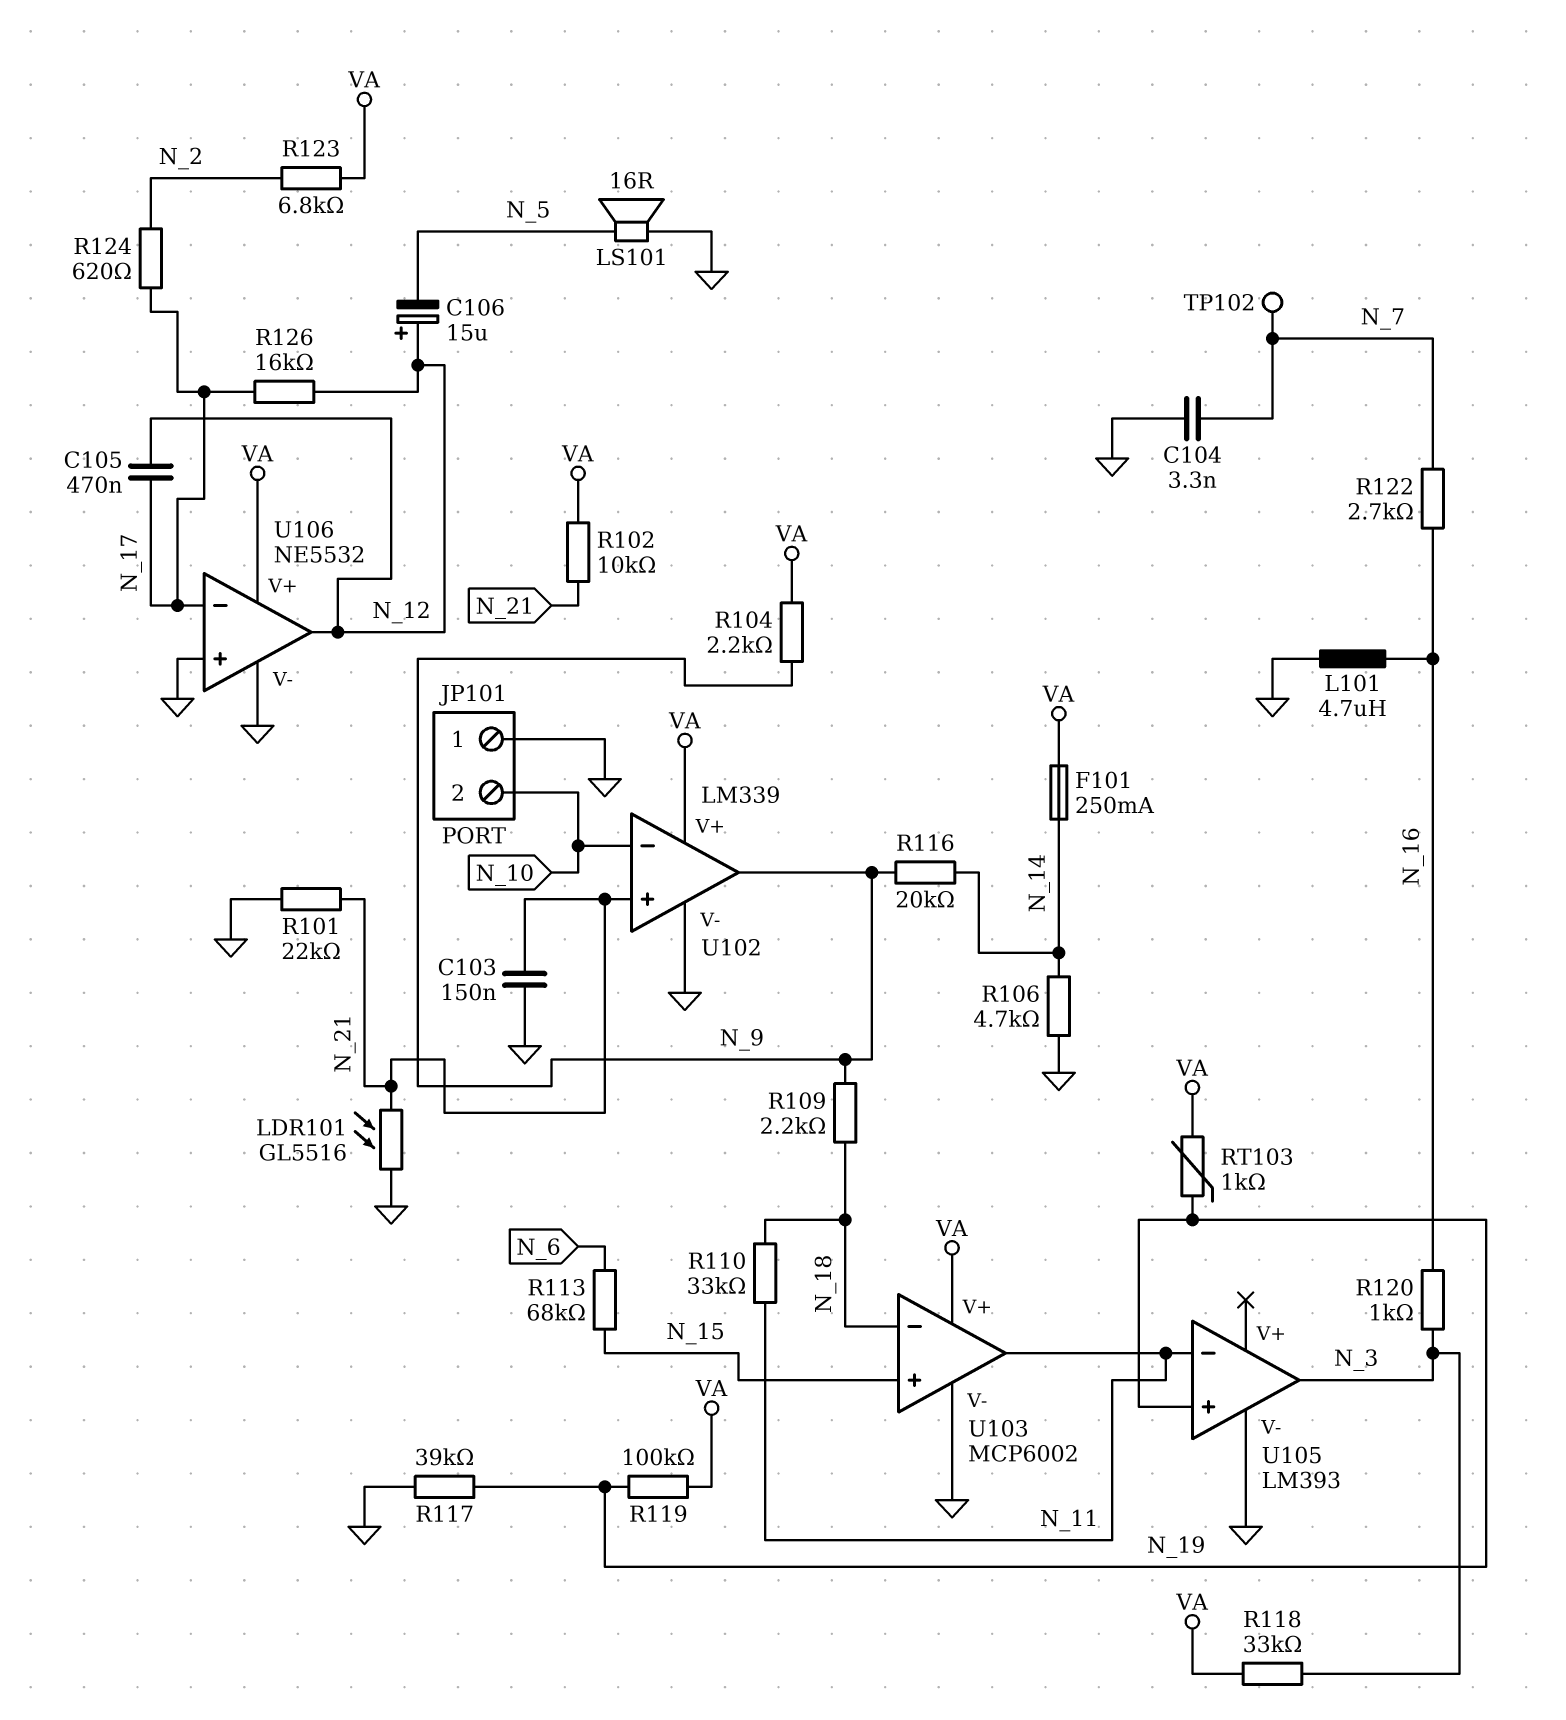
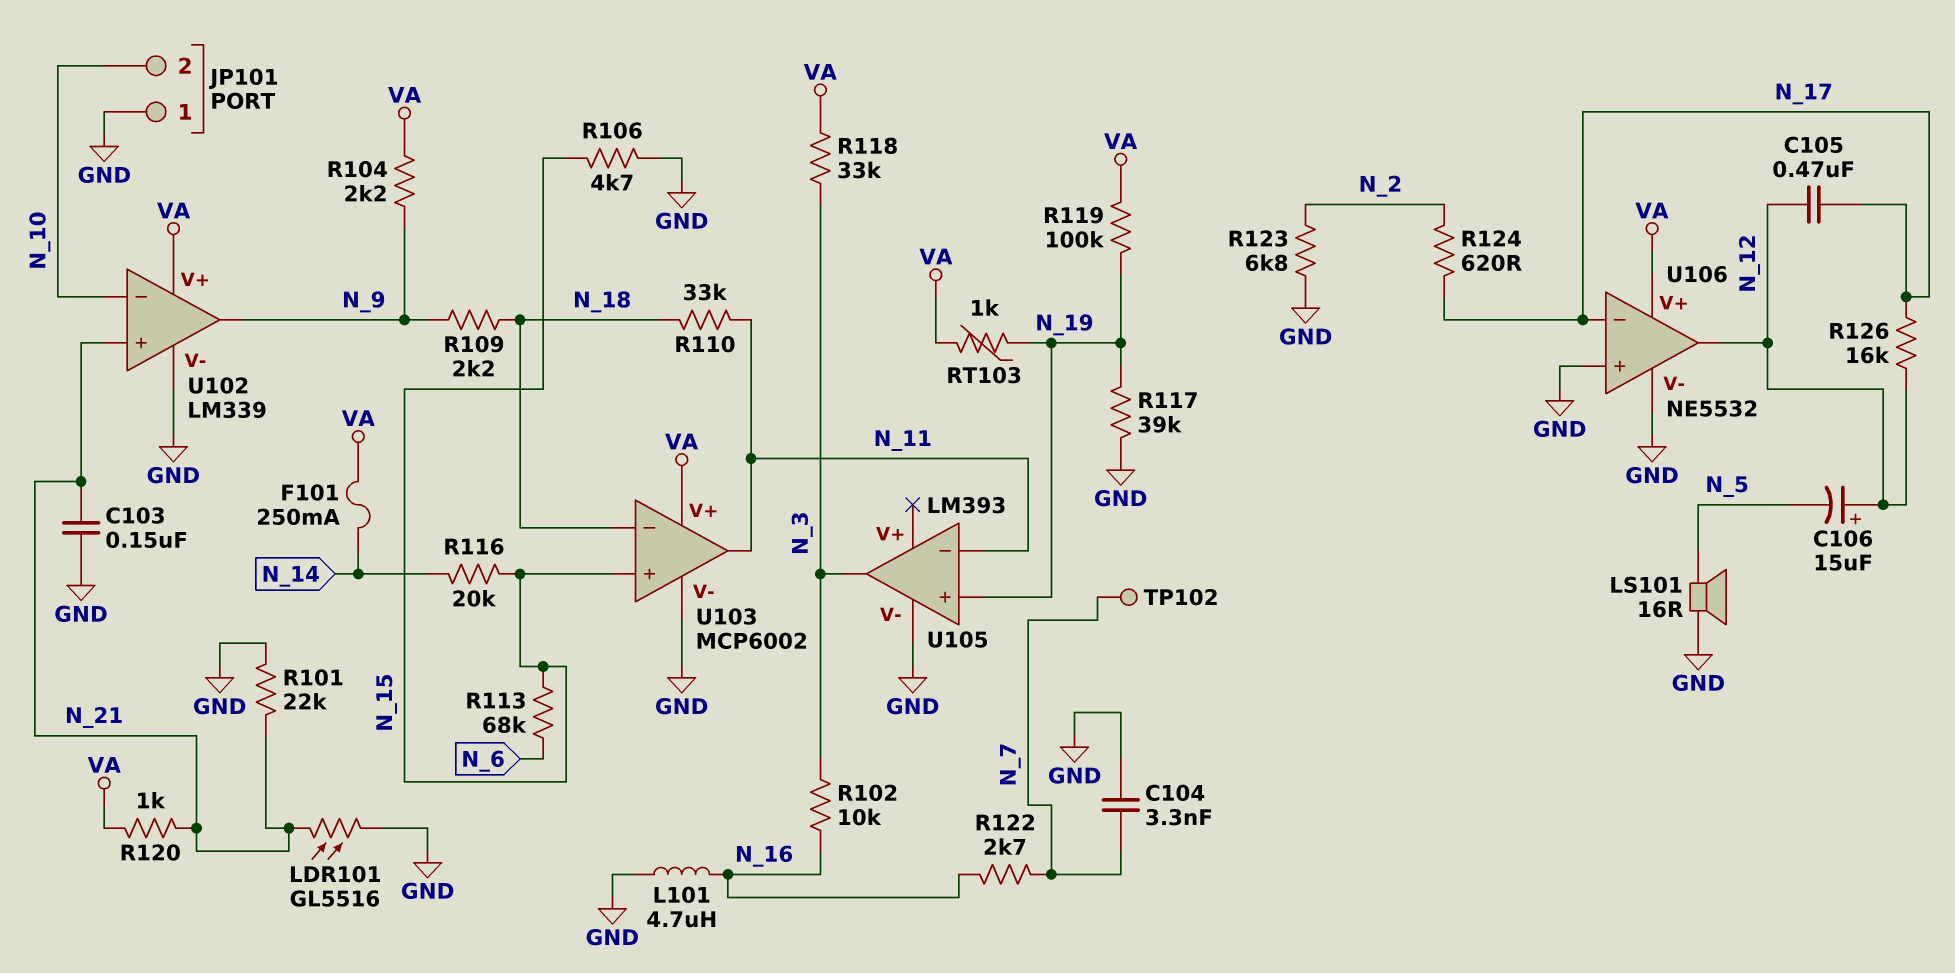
R102: 10k (N_21, VA) -> 10k (N_3, N_16)
R106: 4.7k (GND, N_14) -> 4.7k (GND, N_15)
R116: 20k (N_9, N_14) -> 20k (N_14, N_15)
R120: 1k (N_3, N_16) -> 1k (N_21, VA)
R123: 6.8k (N_2, VA) -> 6.8k (GND, N_2)

